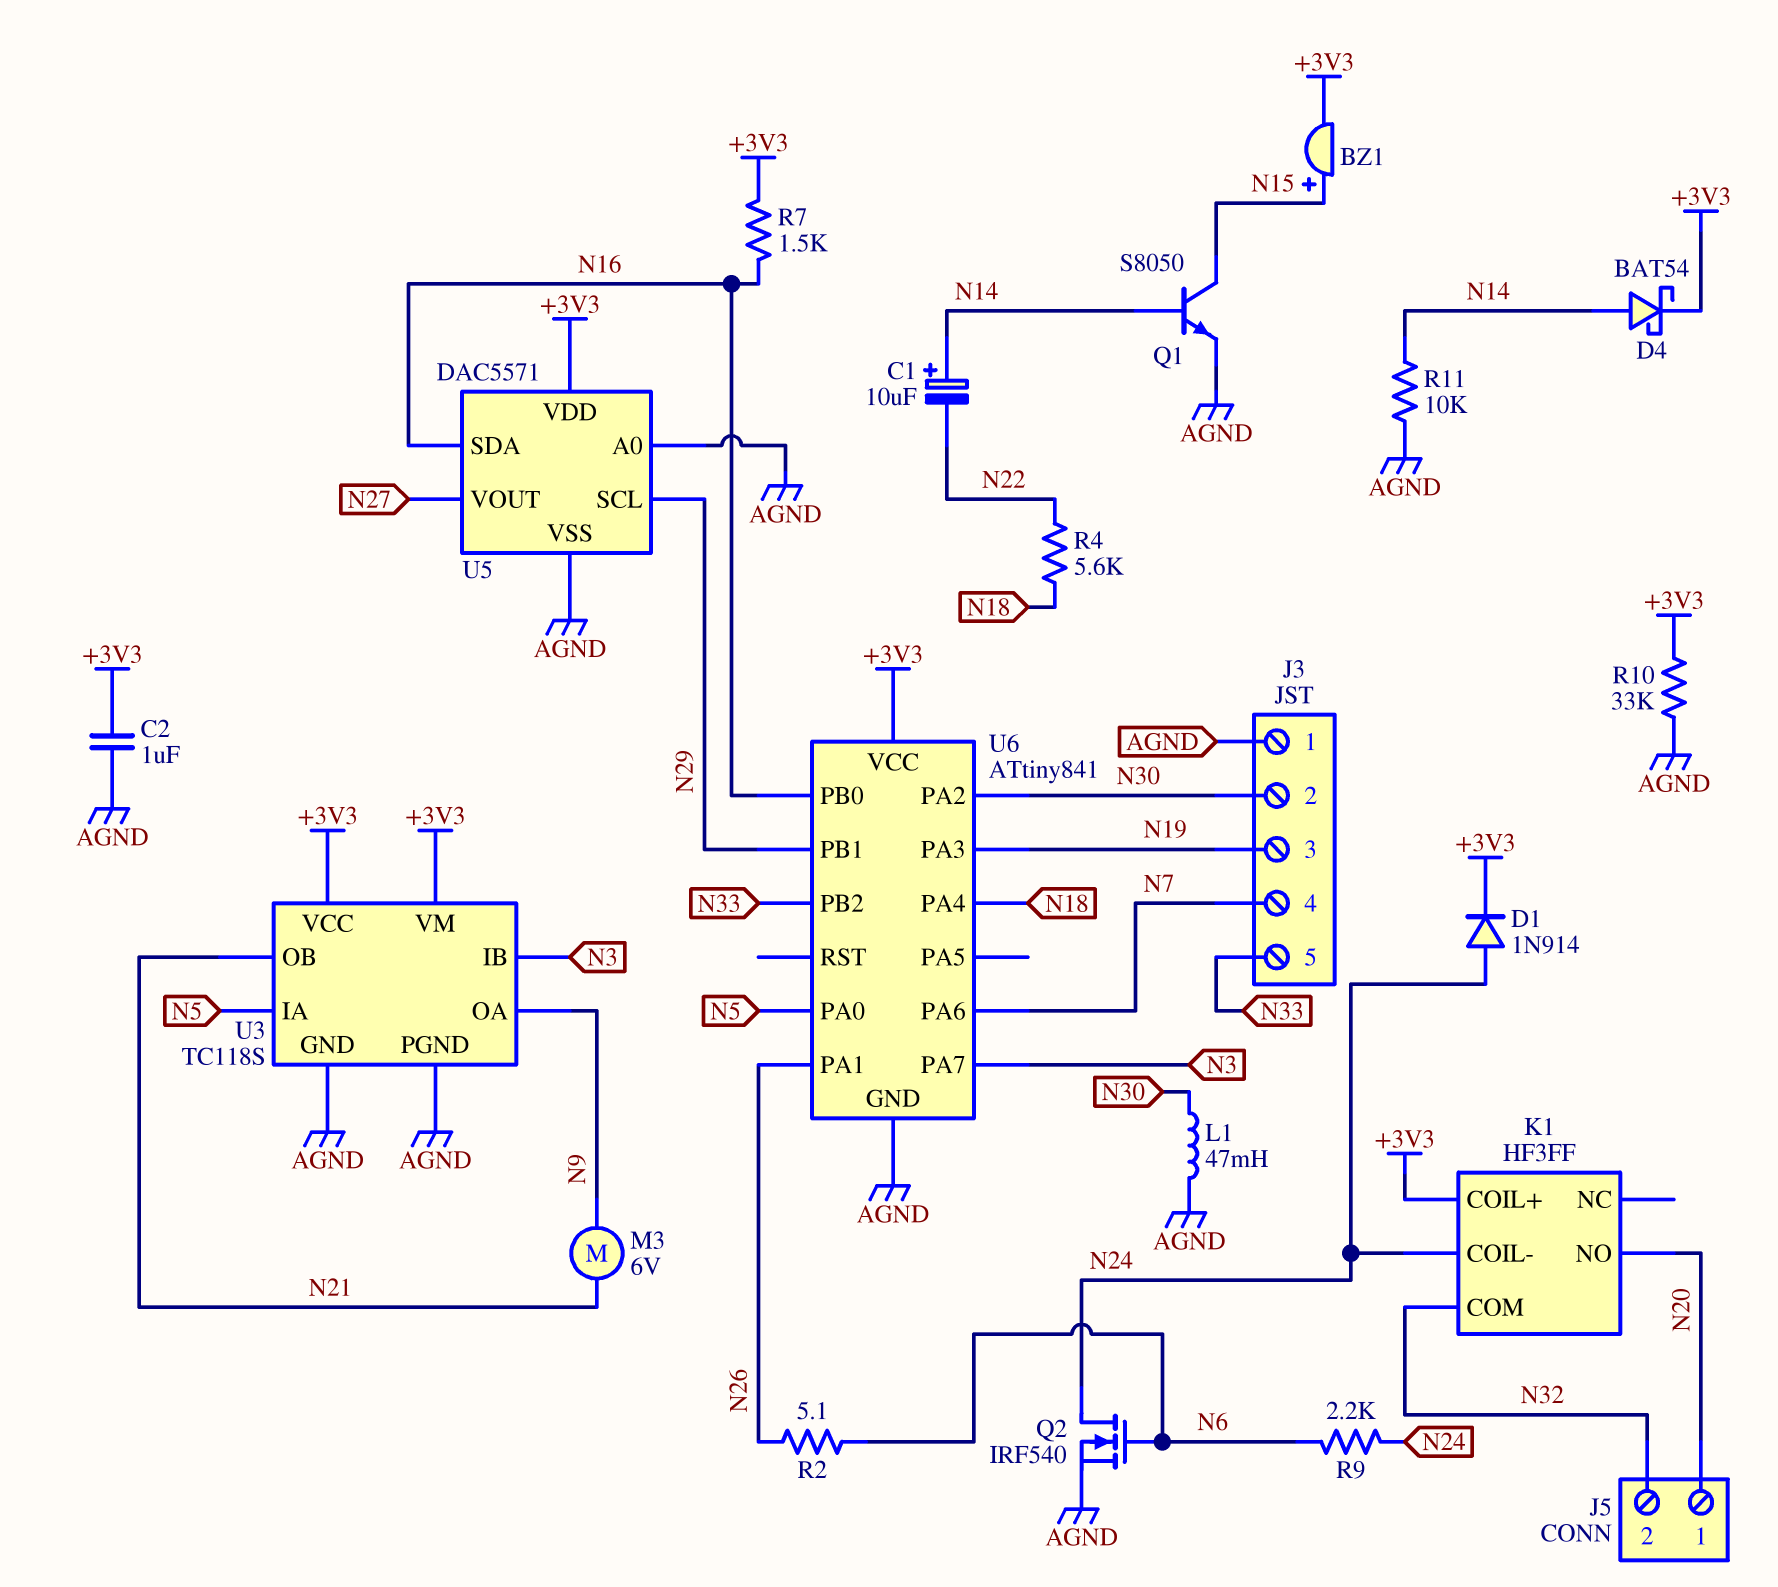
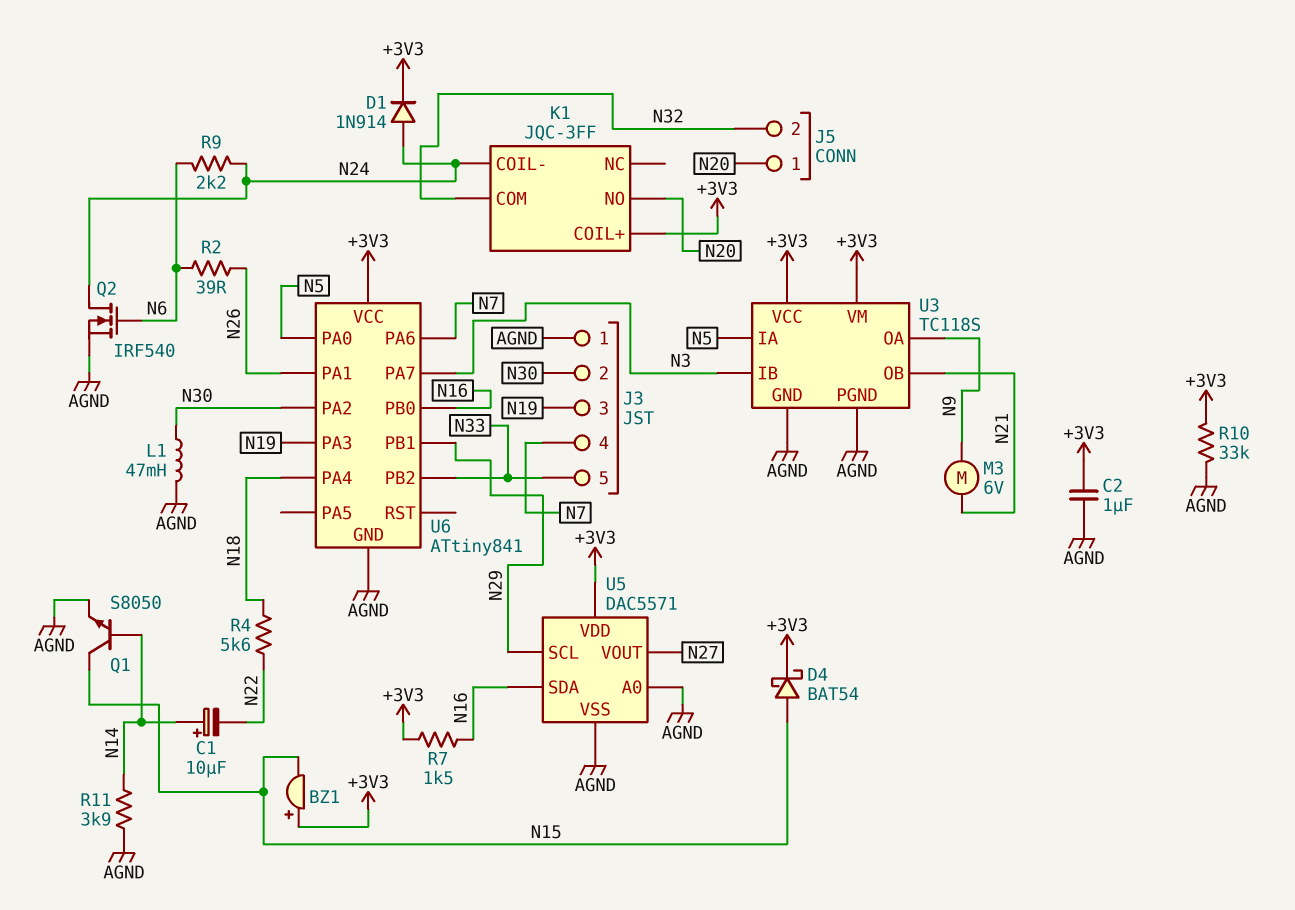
BZ1: buzzer (plus N15, minus +3V3) -> buzzer (plus +3V3, minus N15)
D4: schottky BAT54 (A N14, K +3V3) -> schottky BAT54 (A N15, K +3V3)
K1: HF3FF -> JQC-3FF
R2: 5.1 (N6, N26) -> 39 (N6, N26)
R11: 10k (AGND, N14) -> 3.9k (AGND, N14)

